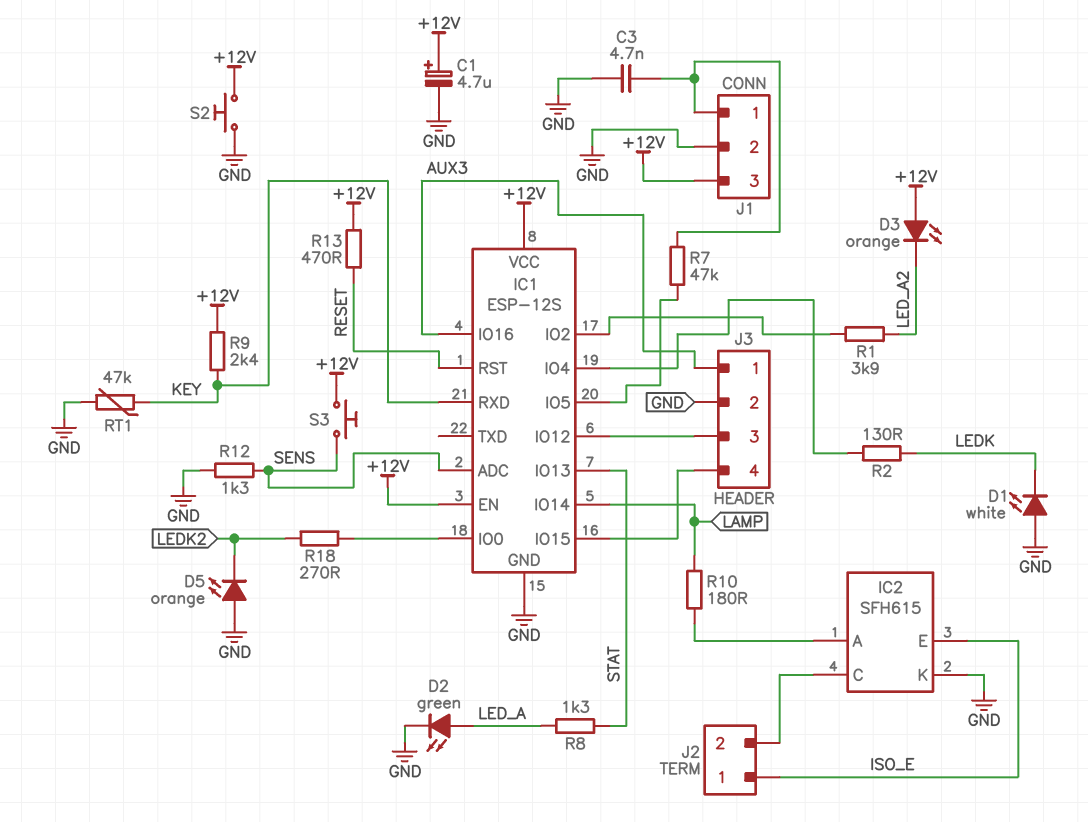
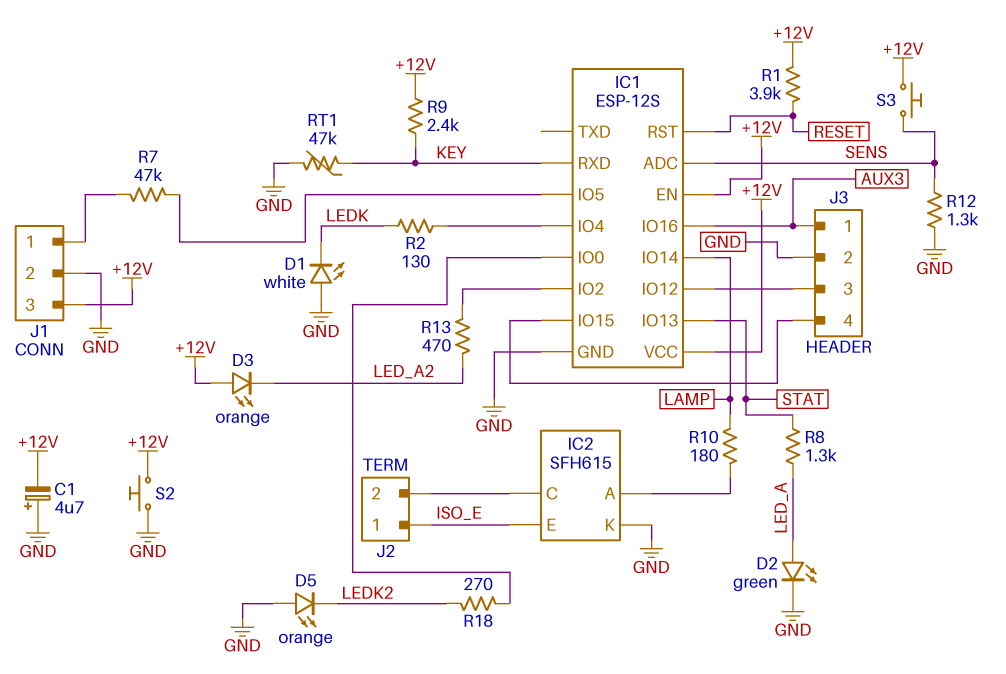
C1: 4.7uF (plus +12V, minus GND) -> 4.7uF (plus GND, minus +12V)
C3: 4.7nF (GND, J1/1) -> none
R1: 3.9k (IC1/IO2, LED_A2) -> 3.9k (+12V, RESET)
R13: 470 (+12V, RESET) -> 470 (IC1/IO2, LED_A2)

